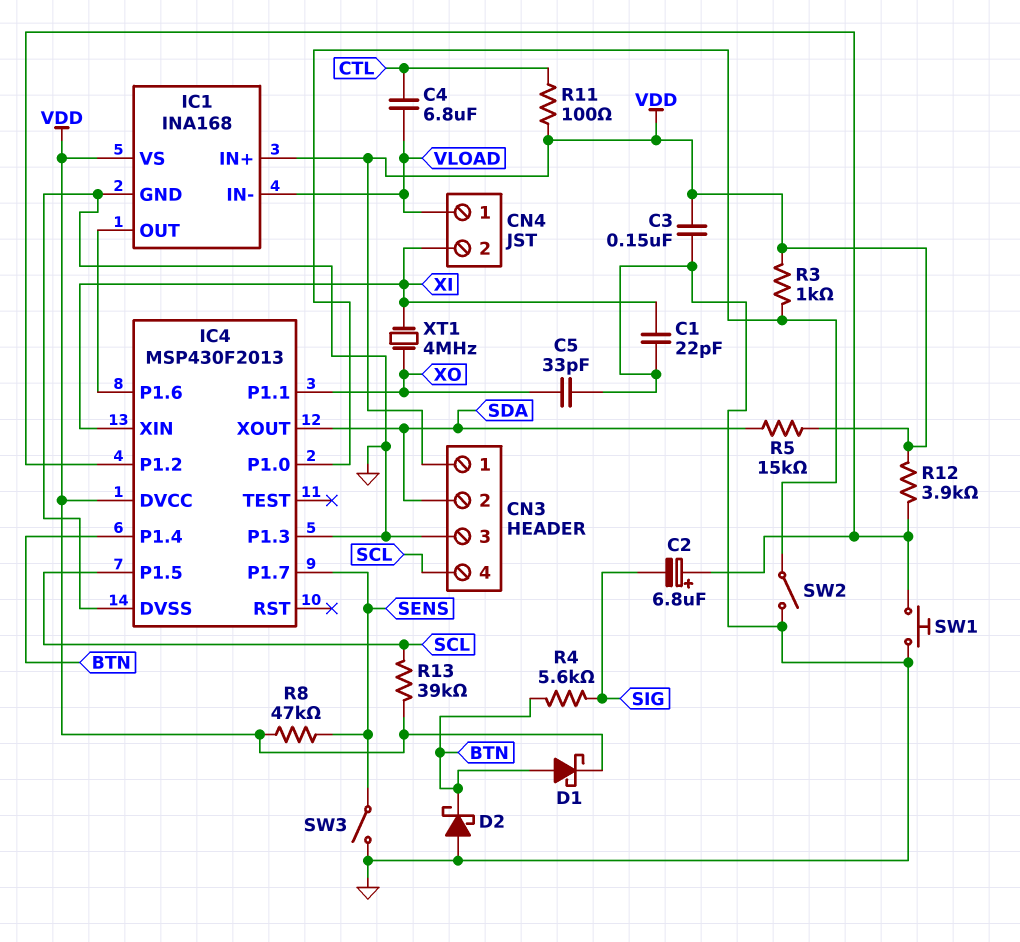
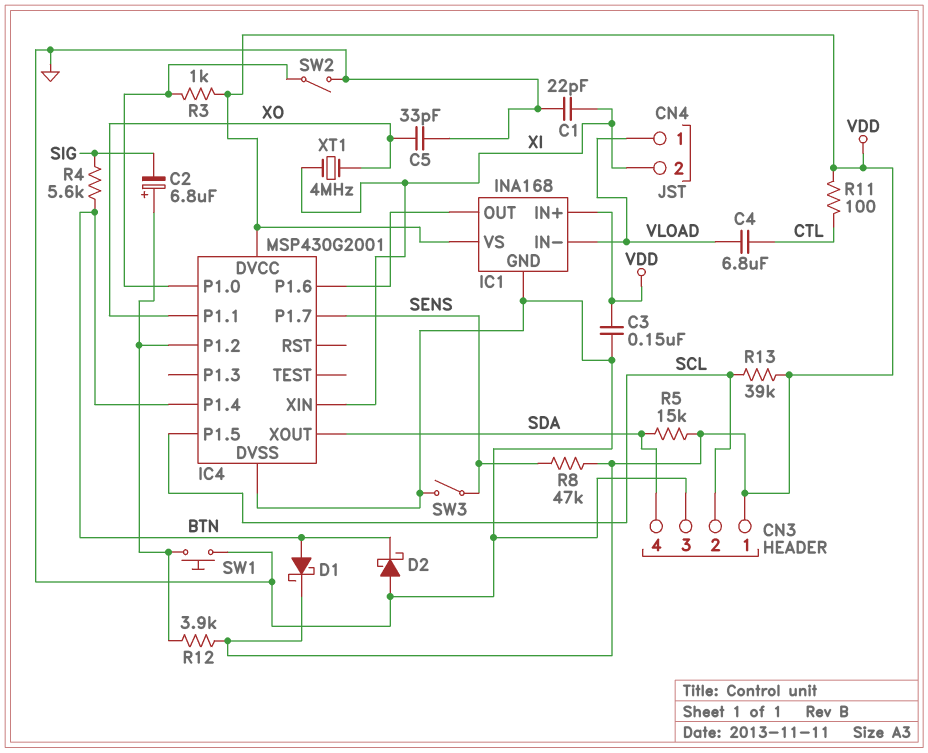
CN3 pin 2: SDA -> SCL
CN3 pin 4: SCL -> SDA
IC4: MSP430F2013 -> MSP430G2001
IC4 pin P1.3: GND -> none

